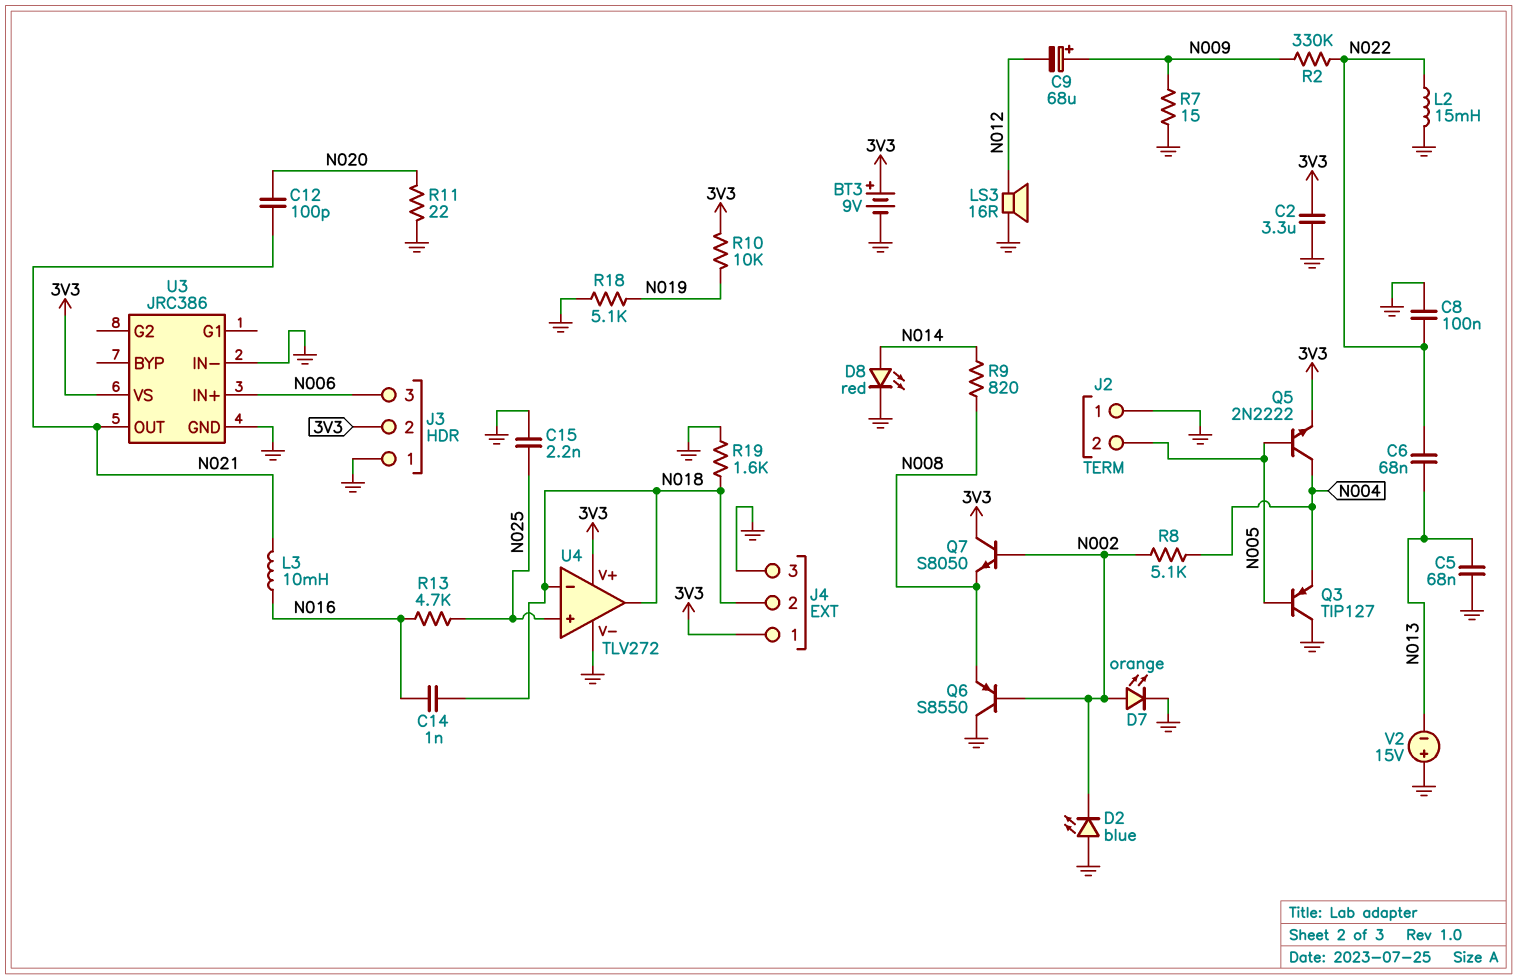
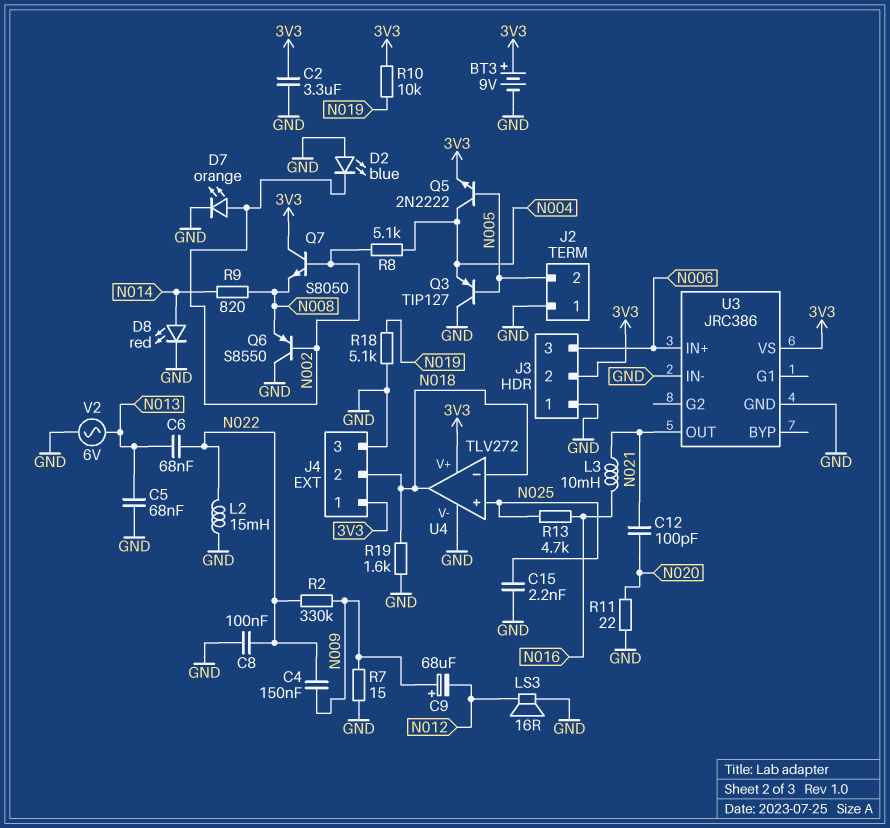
C4: none -> 150nF (N009, N022)
C14: 1nF (N016, N018) -> none
V2: 15V (plus GND, minus N013) -> AC 6V (GND, N013)

